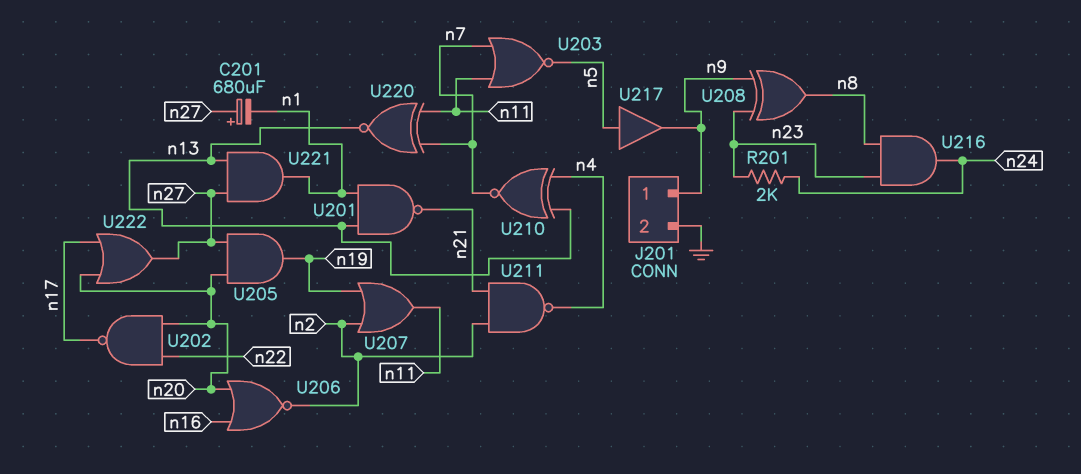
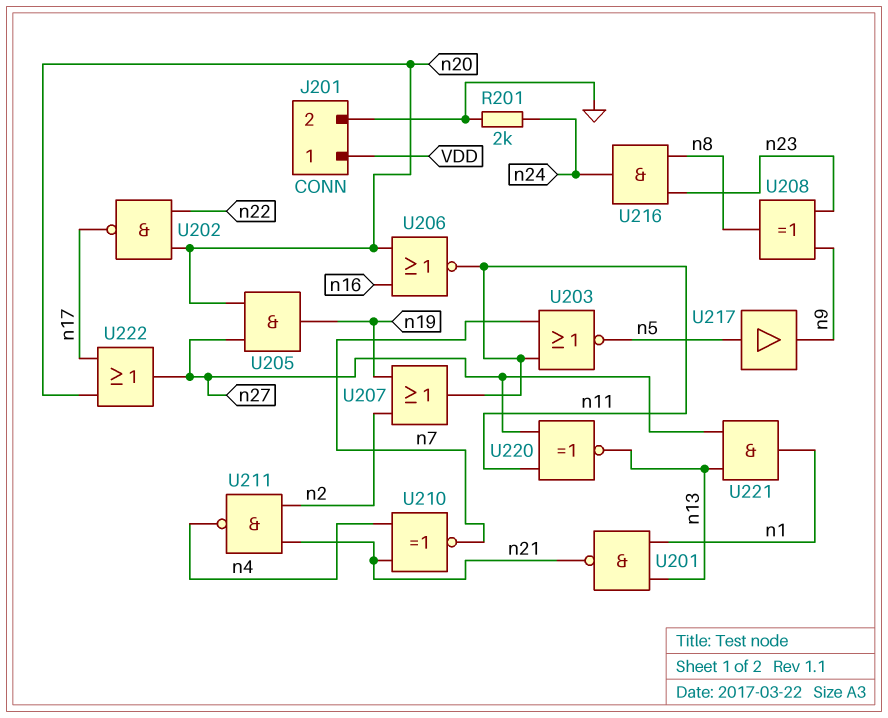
C201: 680uF (plus n27, minus n1) -> none
J201 pin 1: n9 -> VDD
R201: 2k (n23, n24) -> 2k (GND, n24)
U206: NOR (in n16, in n20, out n2) -> NOR (in n16, in n20, out n11)
U210: XNOR (in n4, in n13, out n7) -> XNOR (in n4, in n21, out n7)
U220: XNOR (in n7, in n11, out n13) -> XNOR (in n11, in n27, out n13)

